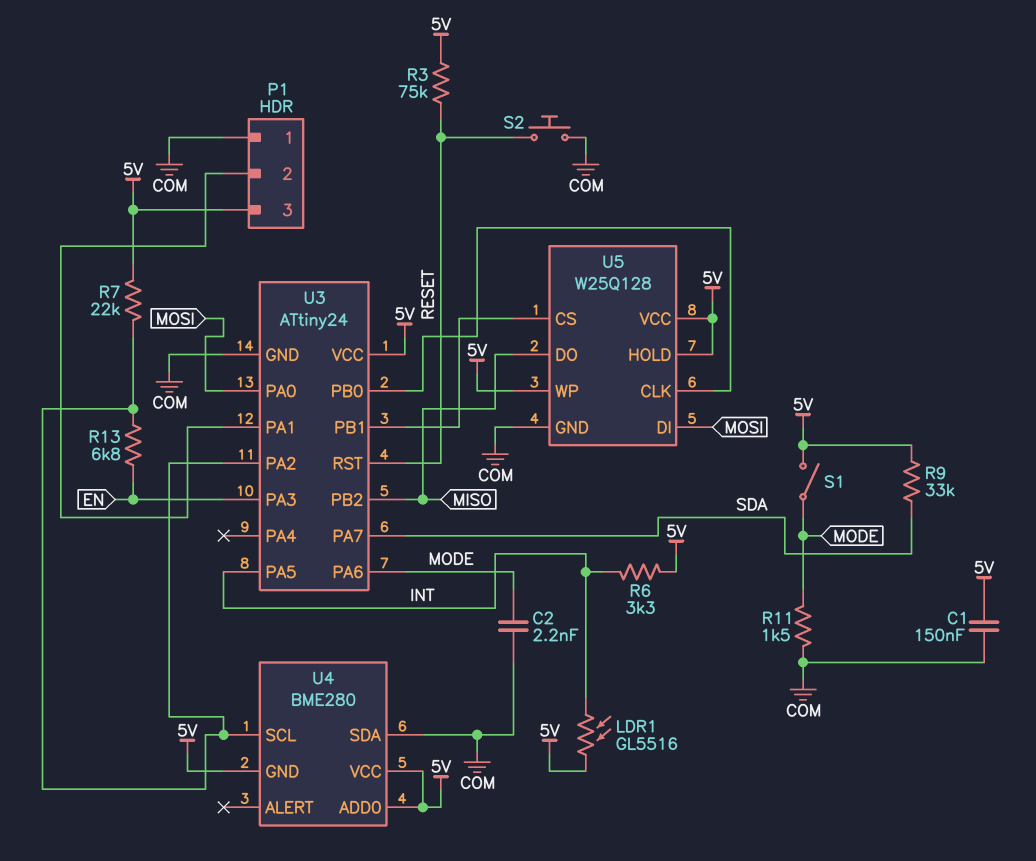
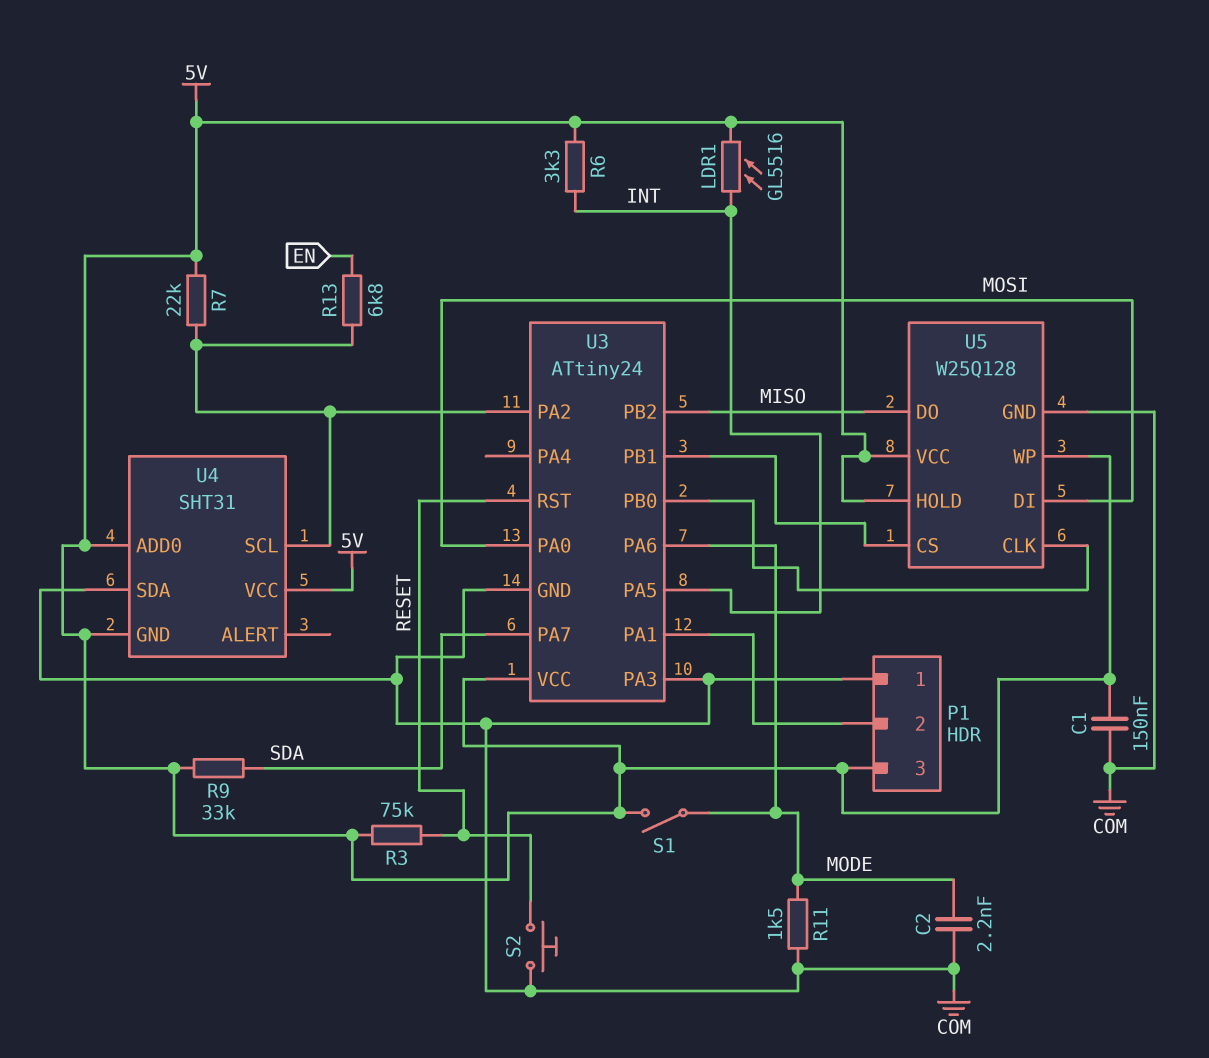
U3 pin PA3: EN -> COM
U4: BME280 -> SHT31

